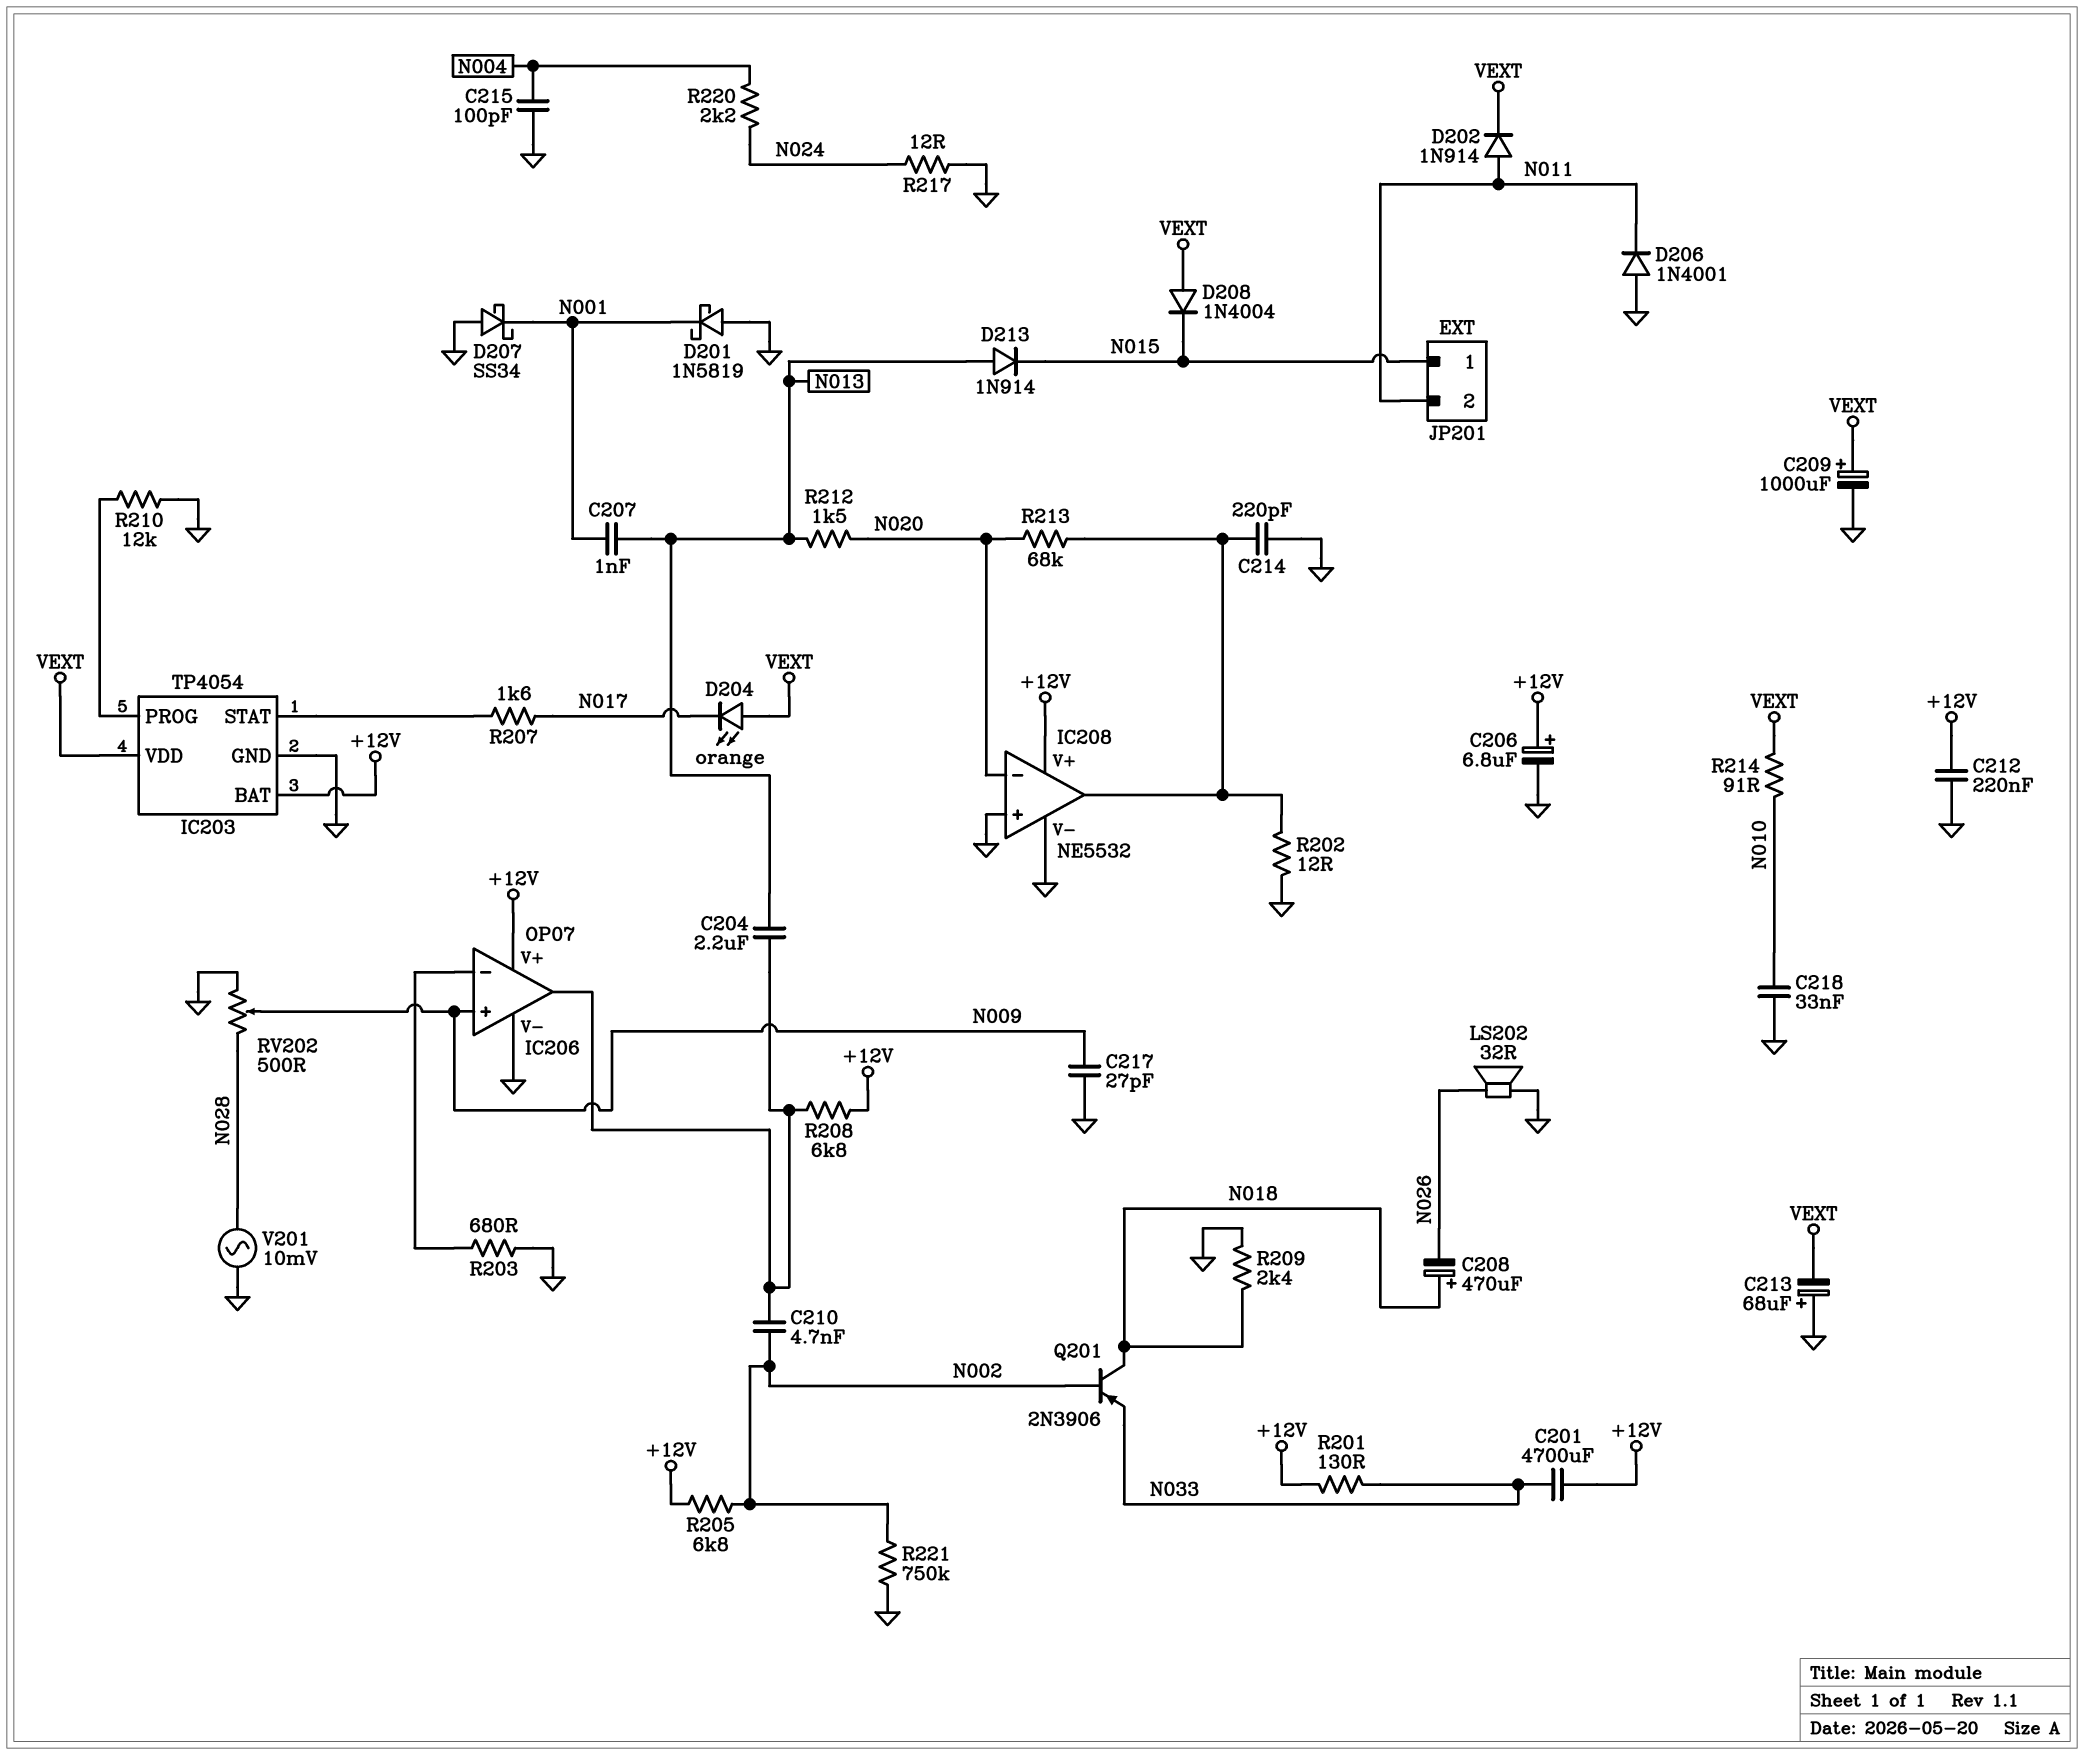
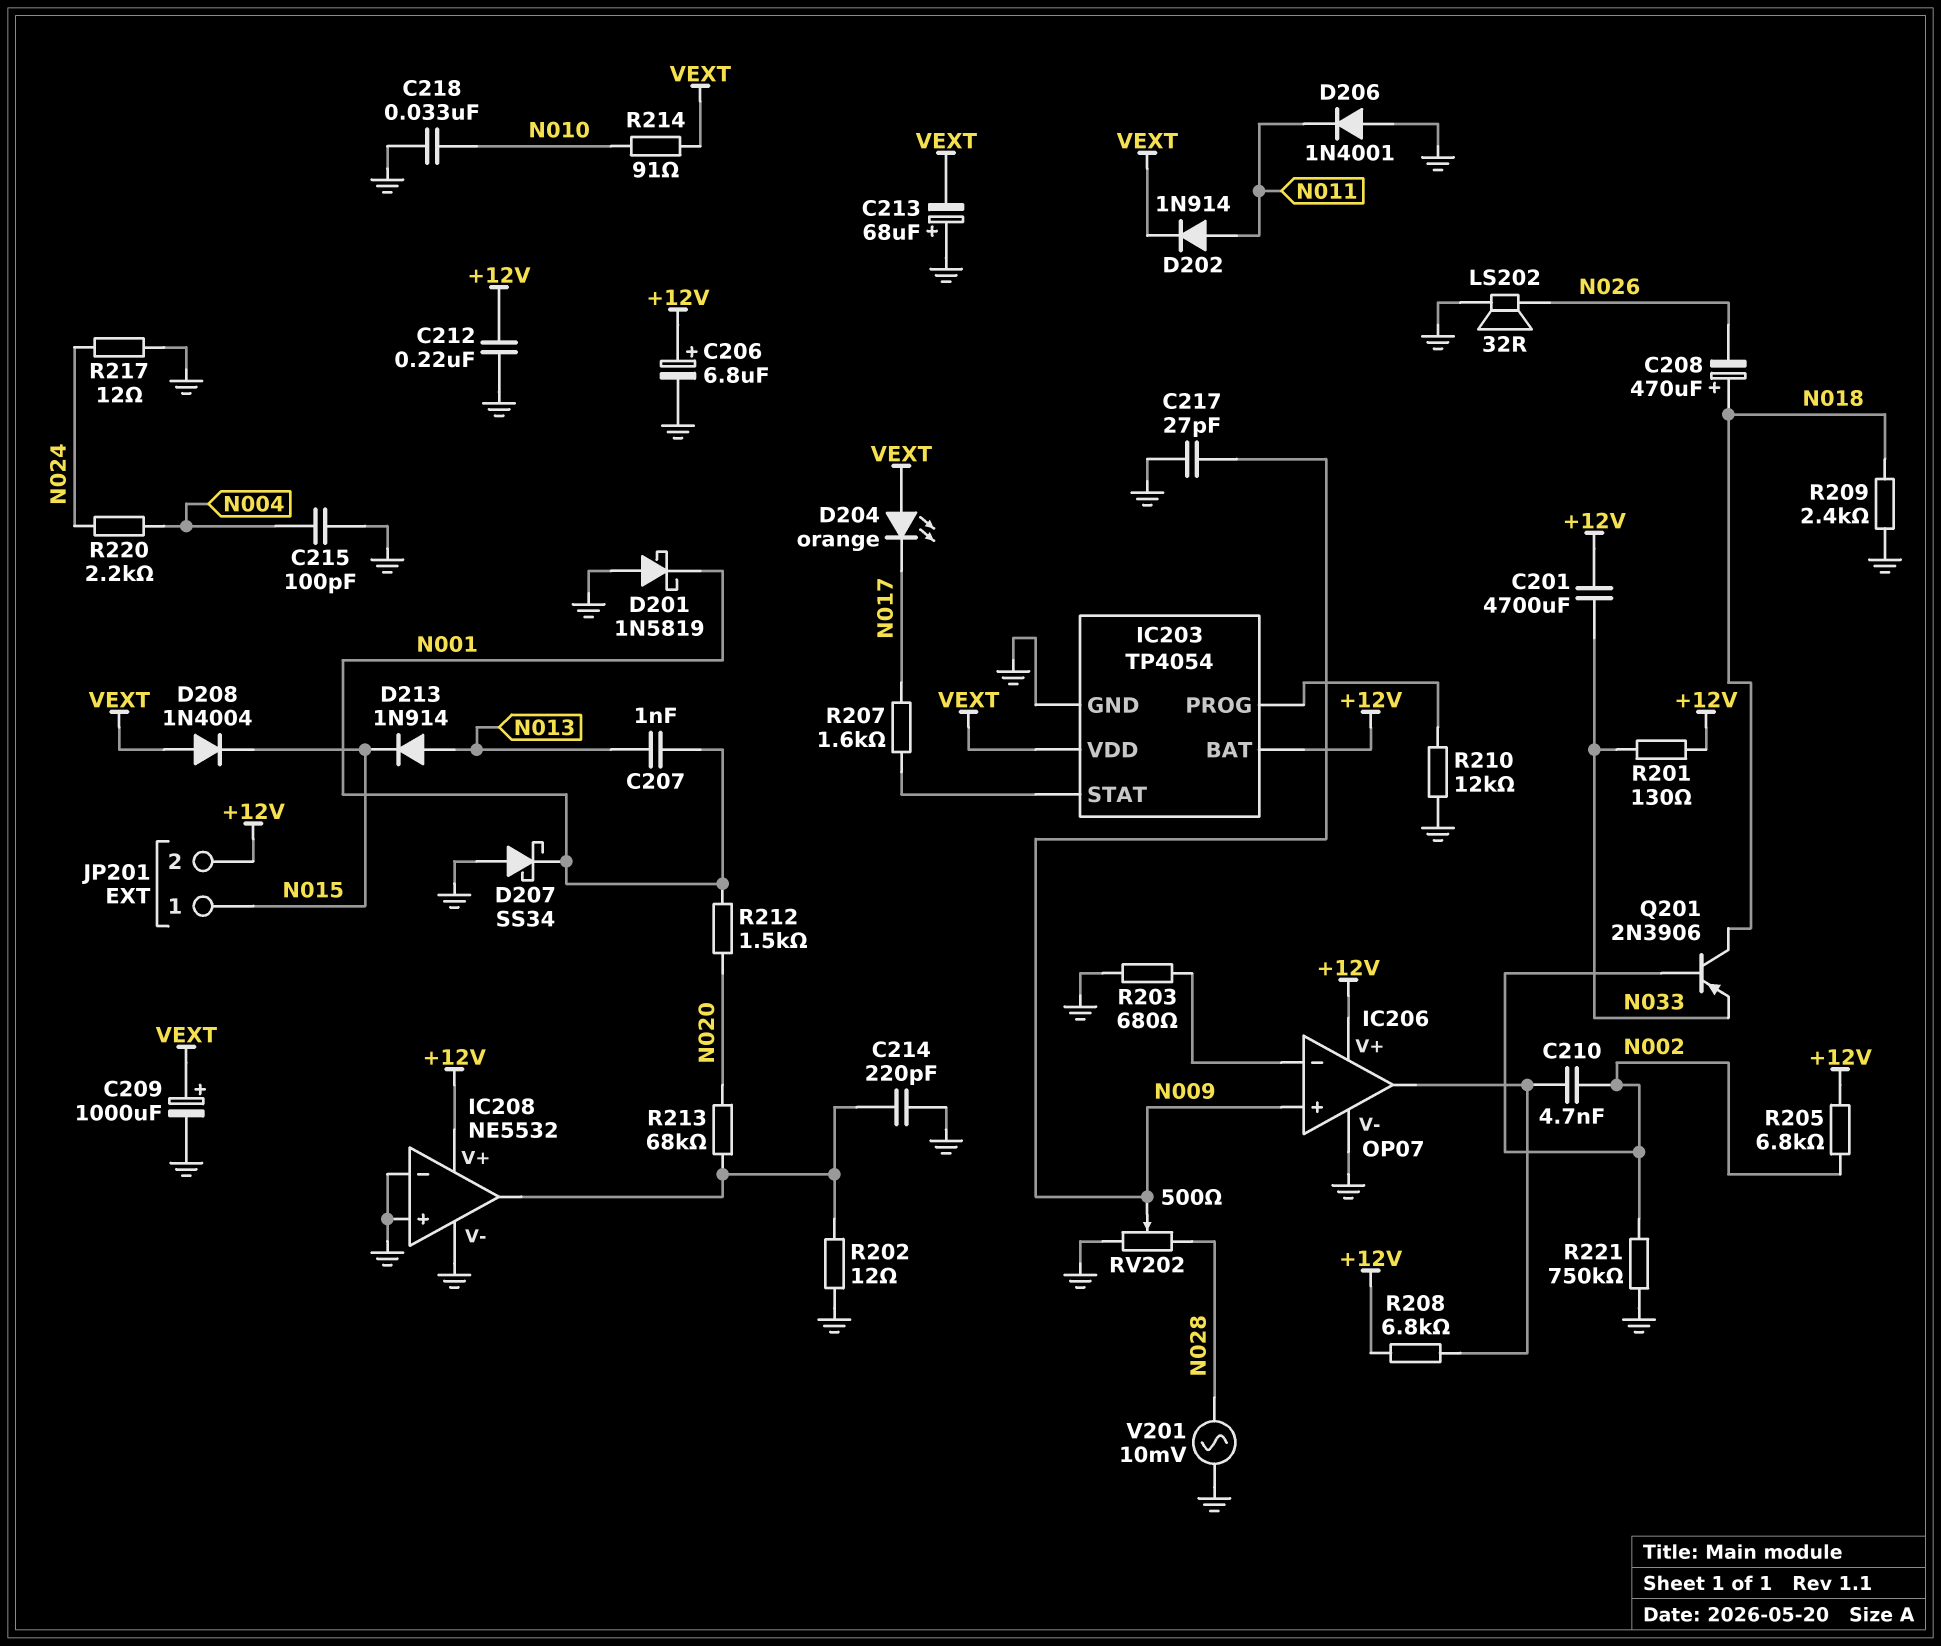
C204: 2.2uF (IC206/out, N013) -> none
IC208 pin in-: N020 -> GND
JP201 pin 2: N011 -> +12V
R212: 1.5k (N013, N020) -> 1.5k (N001, N020)

